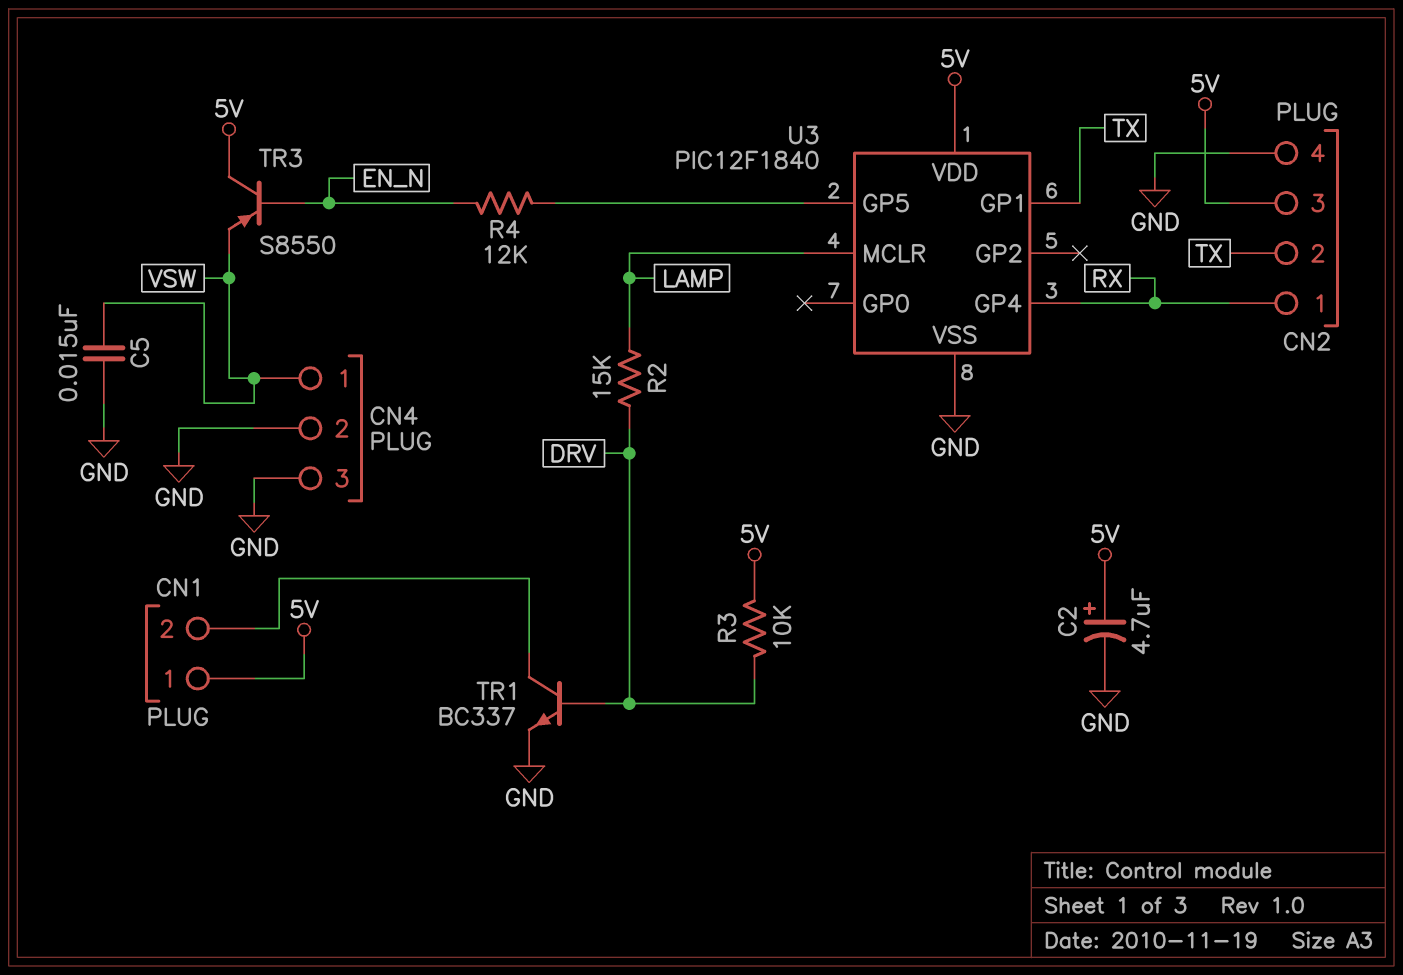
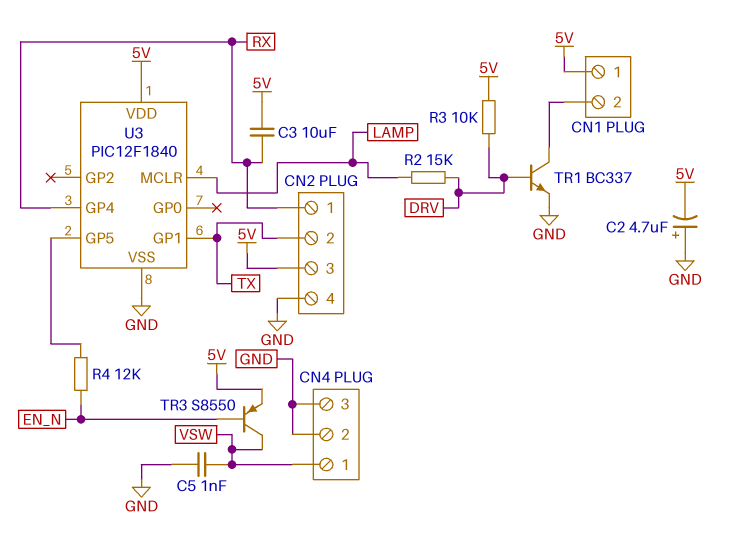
C2: 4.7uF (plus 5V, minus GND) -> 4.7uF (plus GND, minus 5V)
C3: none -> 10uF (5V, RX)
C5: 15nF (GND, VSW) -> 1nF (GND, VSW)
TR3: PNP S8550 (B EN_N, C 5V, E VSW) -> PNP S8550 (B EN_N, C VSW, E 5V)

